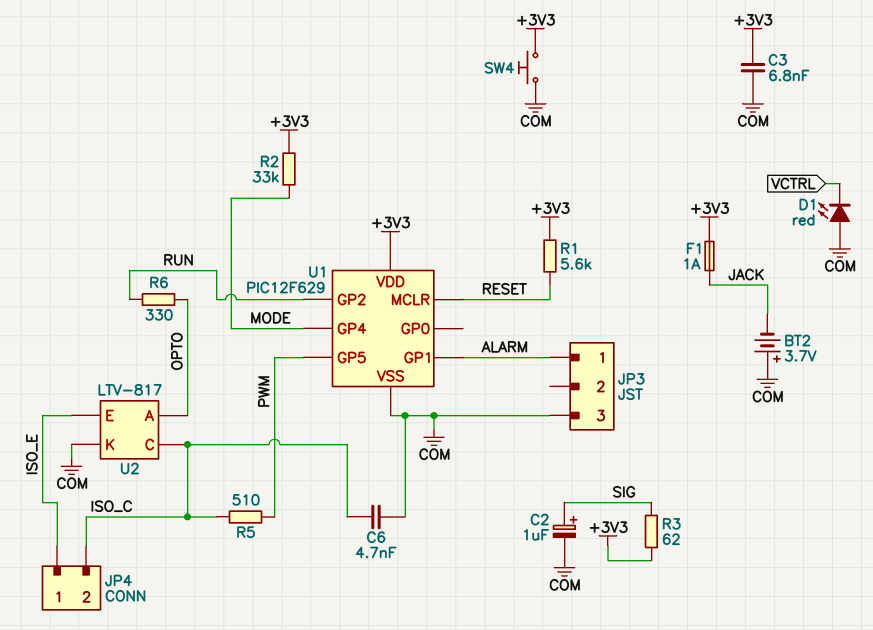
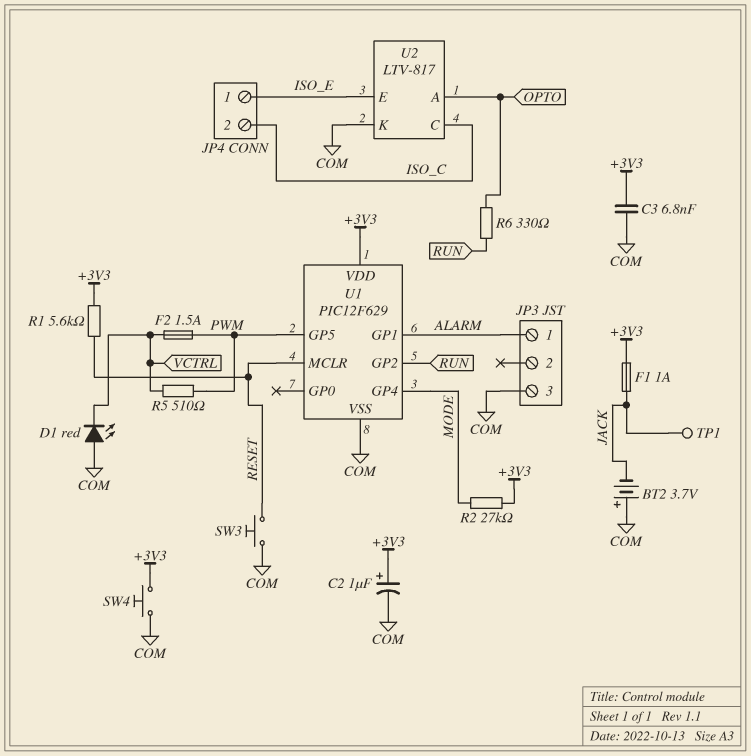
C2: 1uF (plus SIG, minus COM) -> 1uF (plus +3V3, minus COM)
C6: 4.7nF (COM, ISO_C) -> none
F2: none -> 1.5A (PWM, VCTRL)
R2: 33k (+3V3, MODE) -> 27k (+3V3, MODE)
R3: 62 (+3V3, SIG) -> none
R5: 510 (ISO_C, PWM) -> 510 (PWM, VCTRL)
SW3: none -> button (COM, RESET)
TP1: none -> test point (JACK)

